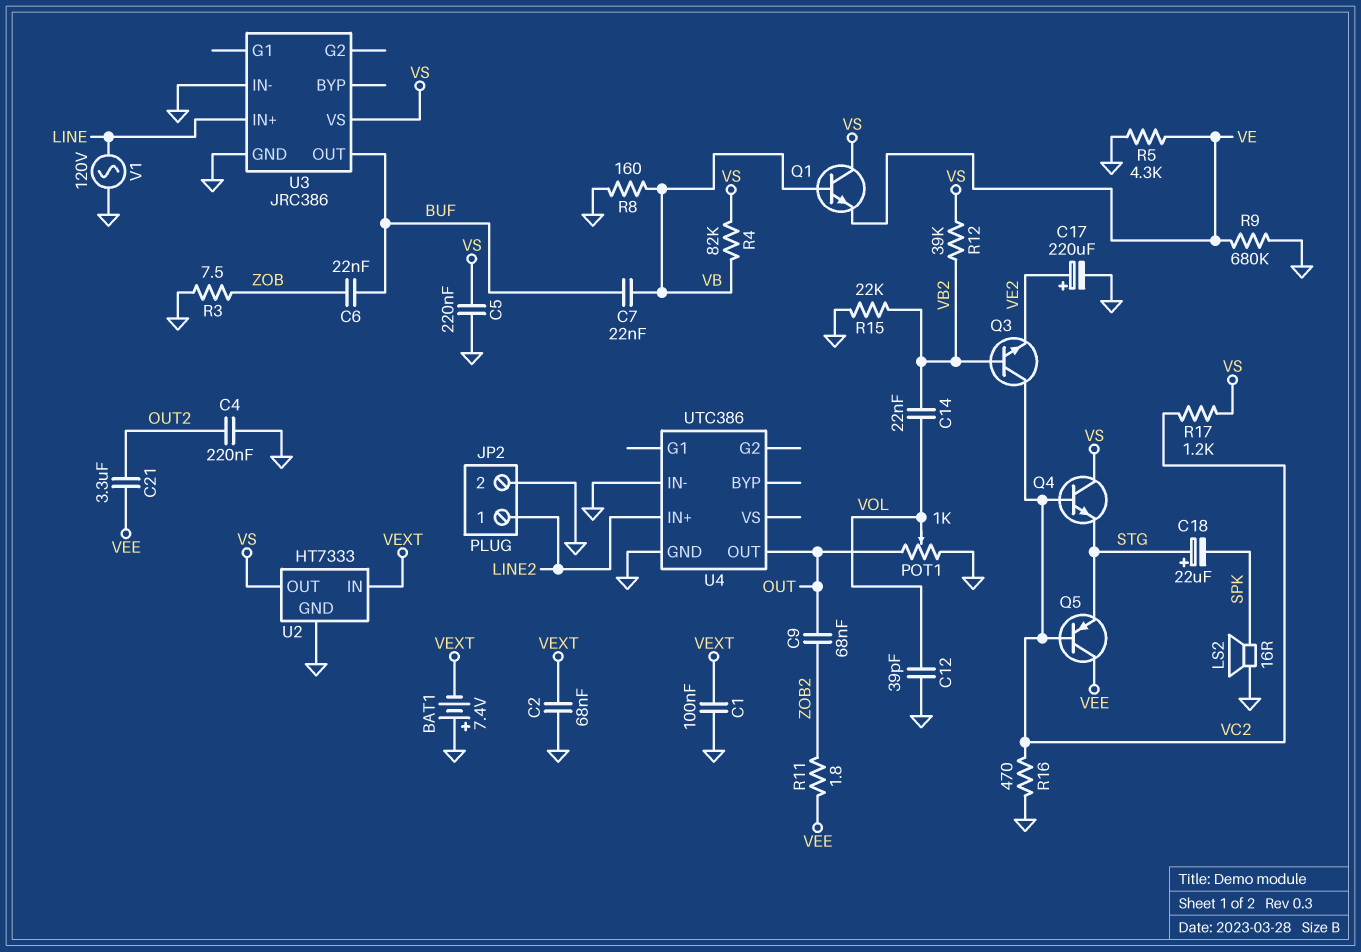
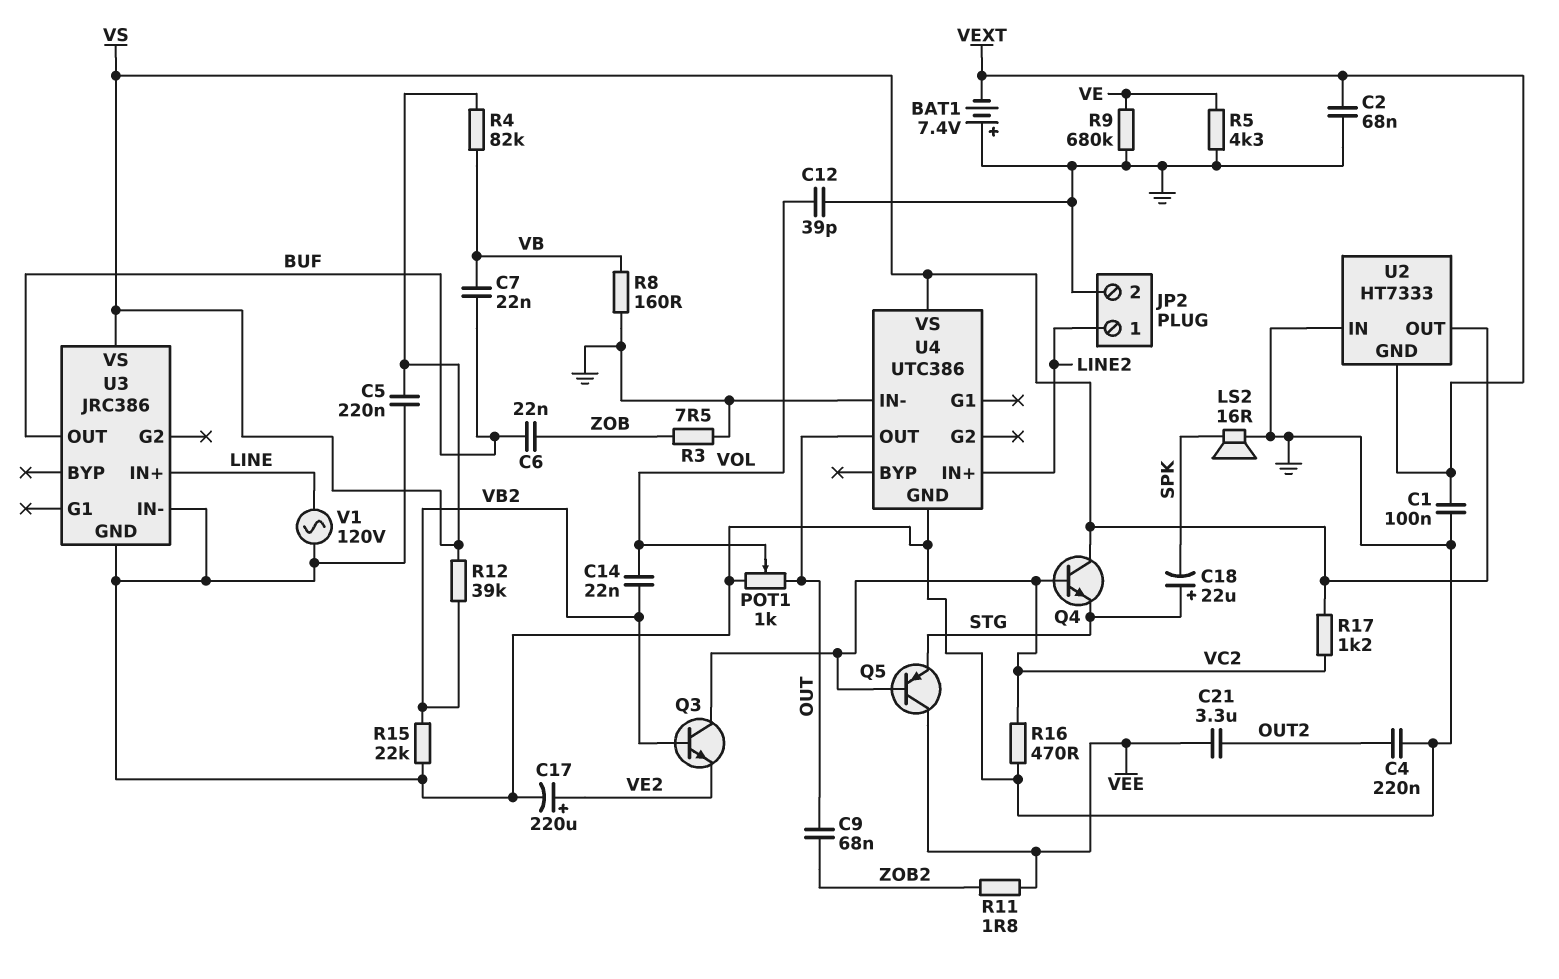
Q1: NPN (B VB, C VS, E VE) -> none
U2 pin GND: GND -> VEXT
U2 pin IN: VEXT -> GND
U4 pin VS: none -> VS

